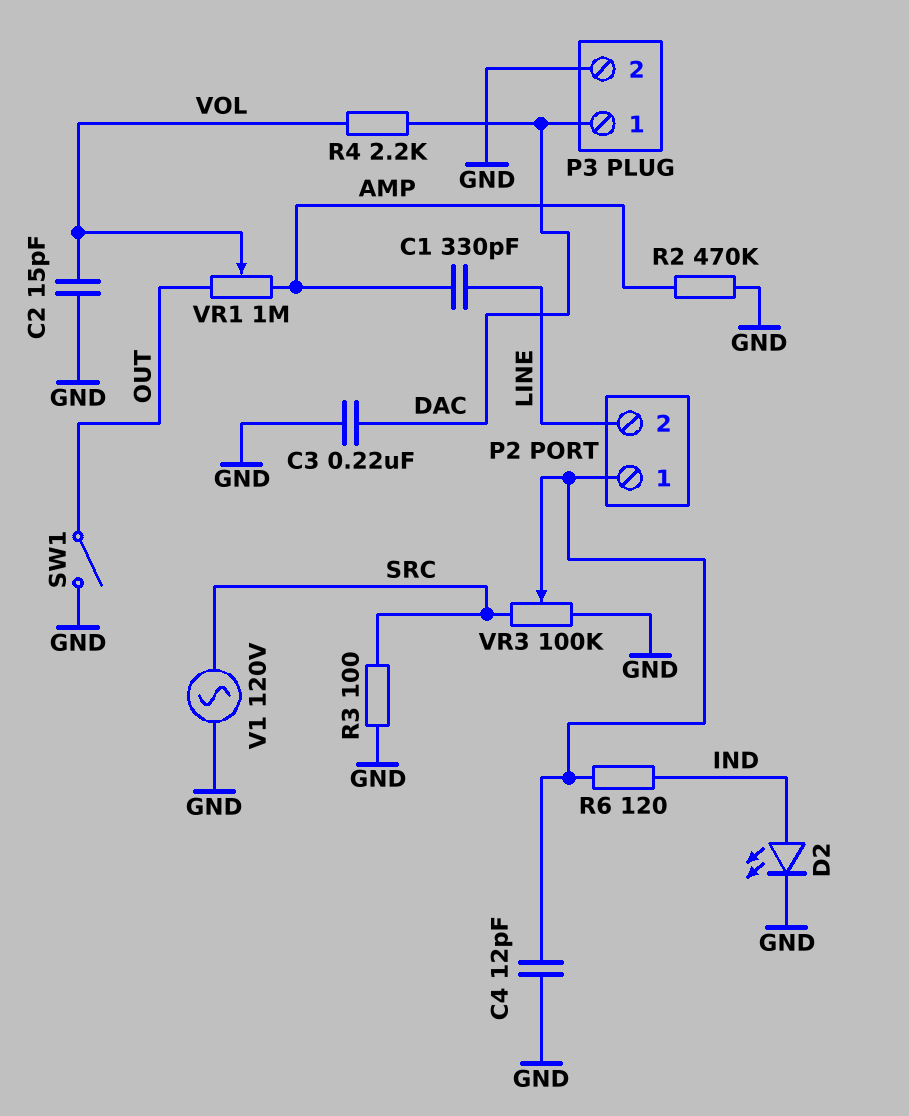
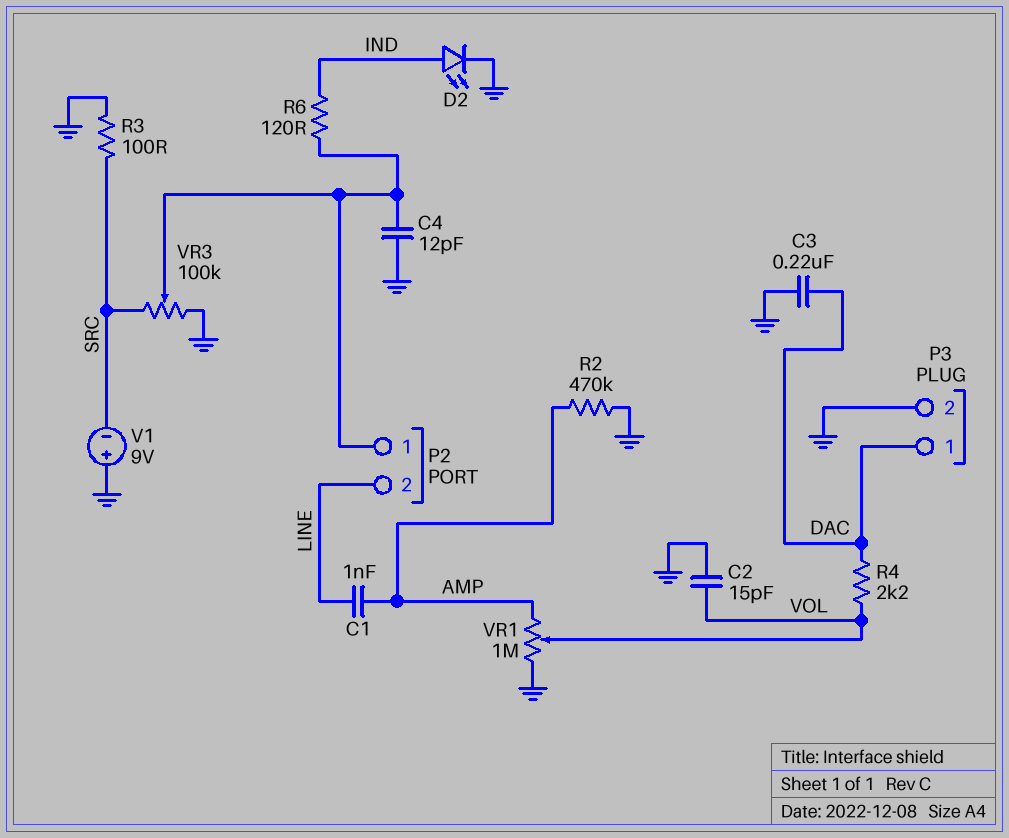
C1: 330pF (AMP, LINE) -> 1nF (AMP, LINE)
SW1: switch (GND, OUT) -> none
V1: AC 120V (GND, SRC) -> 9V (plus GND, minus SRC)
VR1: 1M (AMP, OUT, wiper VOL) -> 1M (AMP, GND, wiper VOL)

